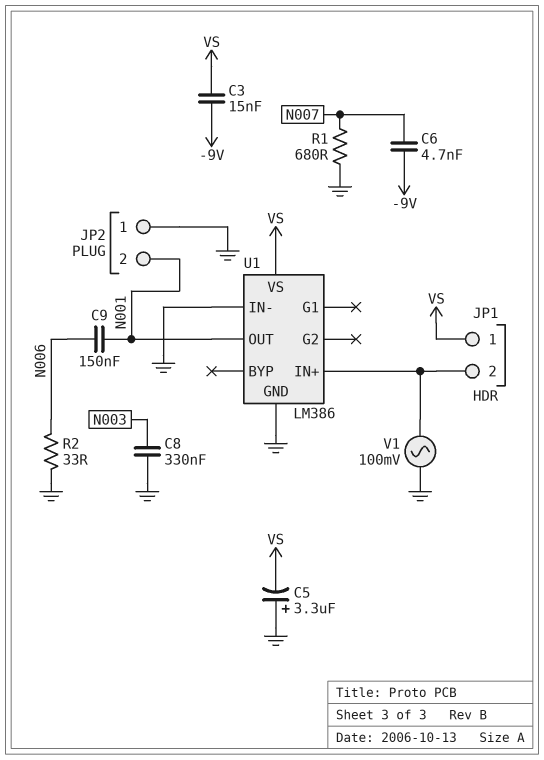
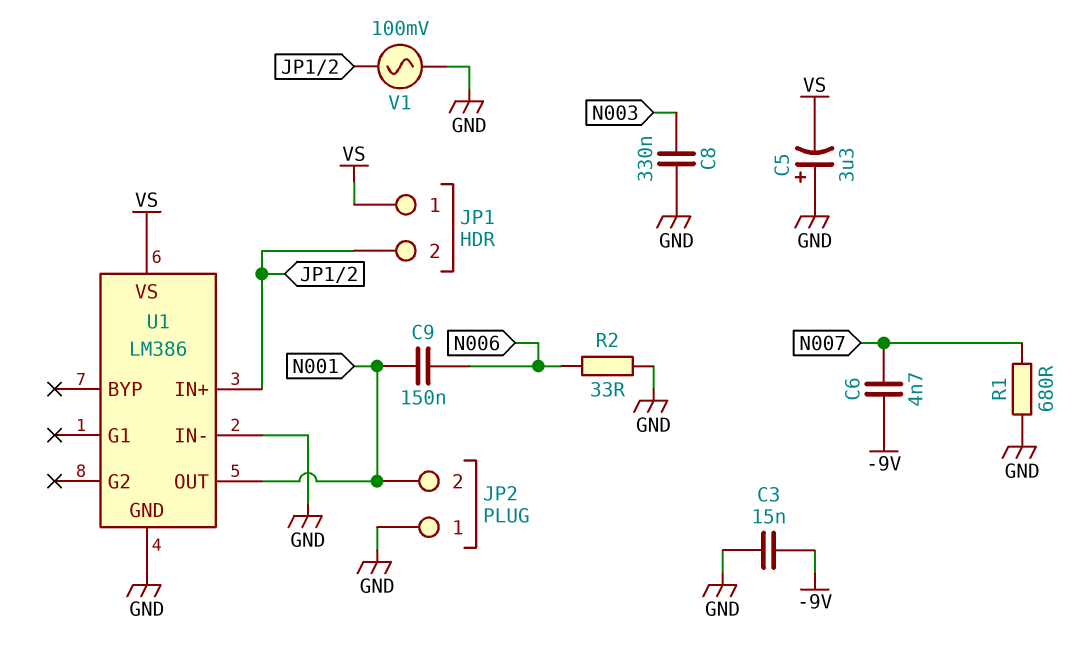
C3: 15nF (-9V, VS) -> 15nF (-9V, GND)

